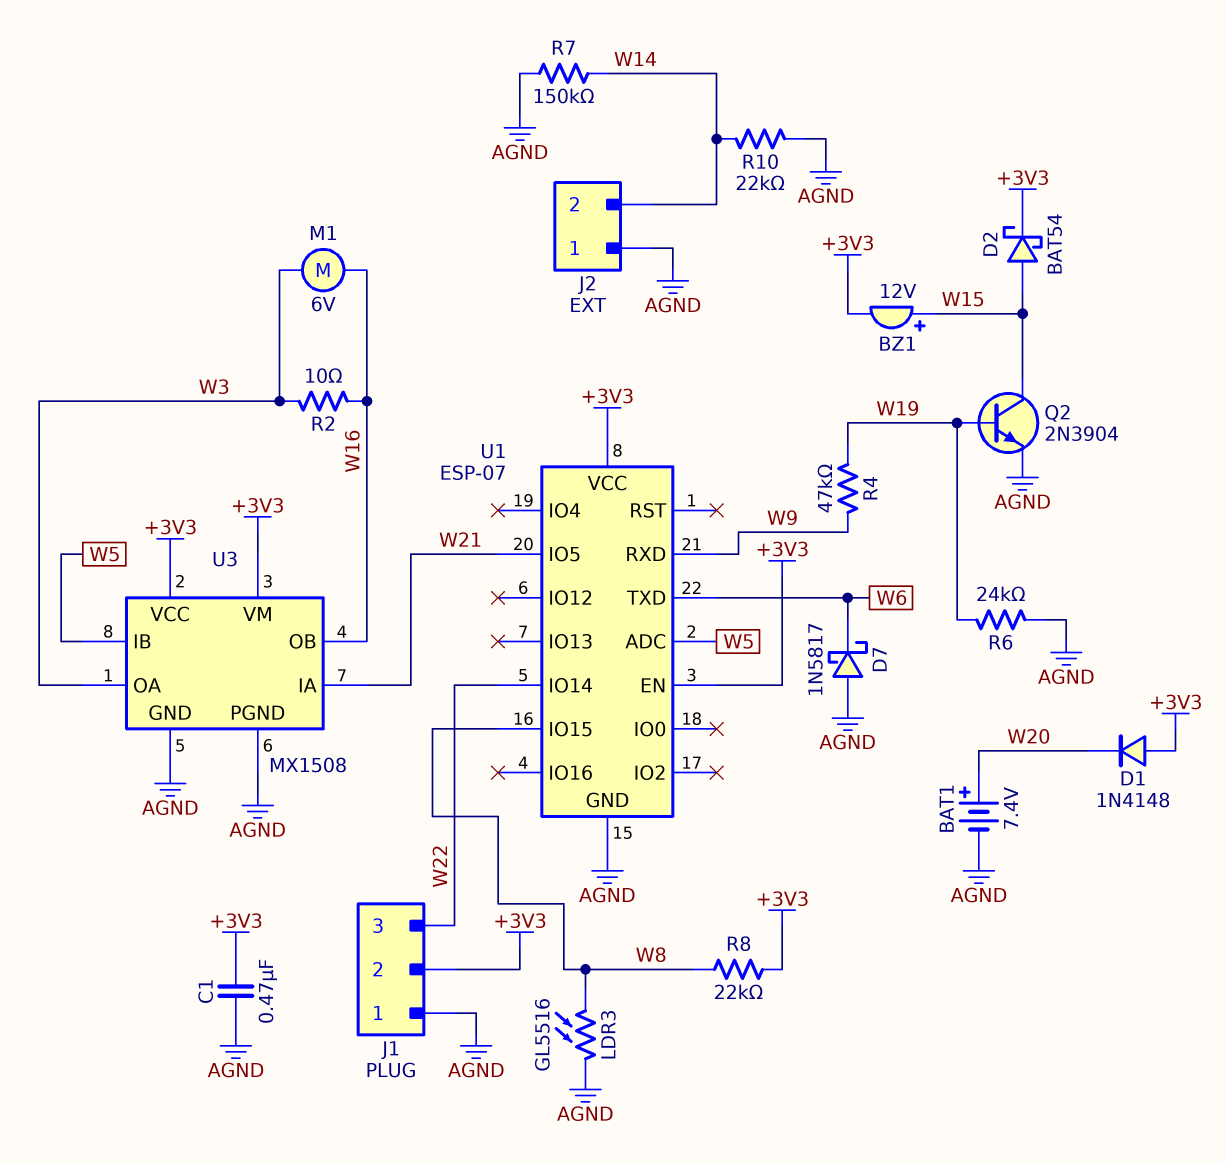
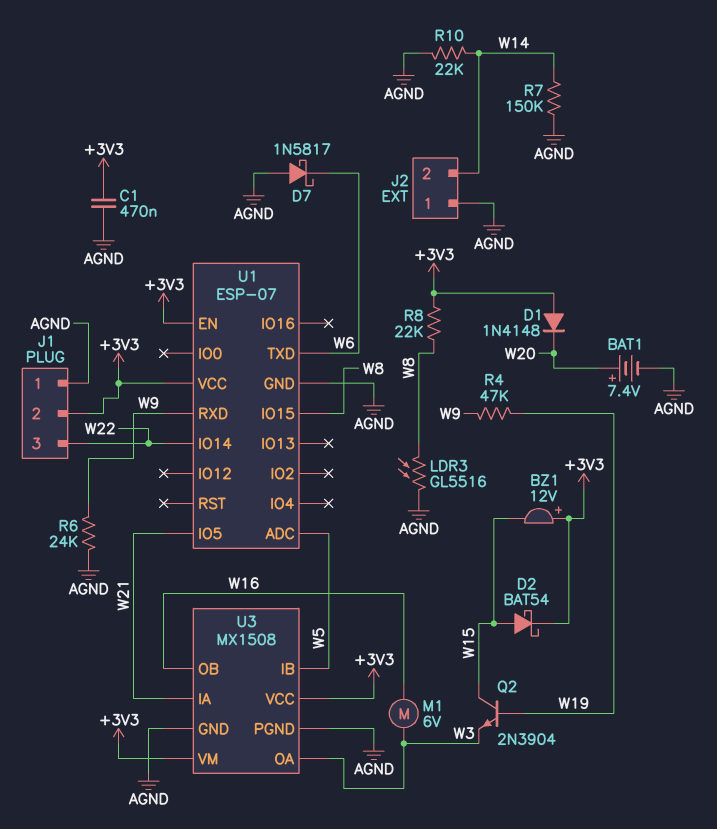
BZ1: buzzer 12V (plus W15, minus +3V3) -> buzzer 12V (plus +3V3, minus W15)
Q2: NPN 2N3904 (B W19, C W15, E AGND) -> NPN 2N3904 (B W19, C W15, E W3)
R2: 10 (W3, W16) -> none
R6: 24k (AGND, W19) -> 24k (AGND, W9)

